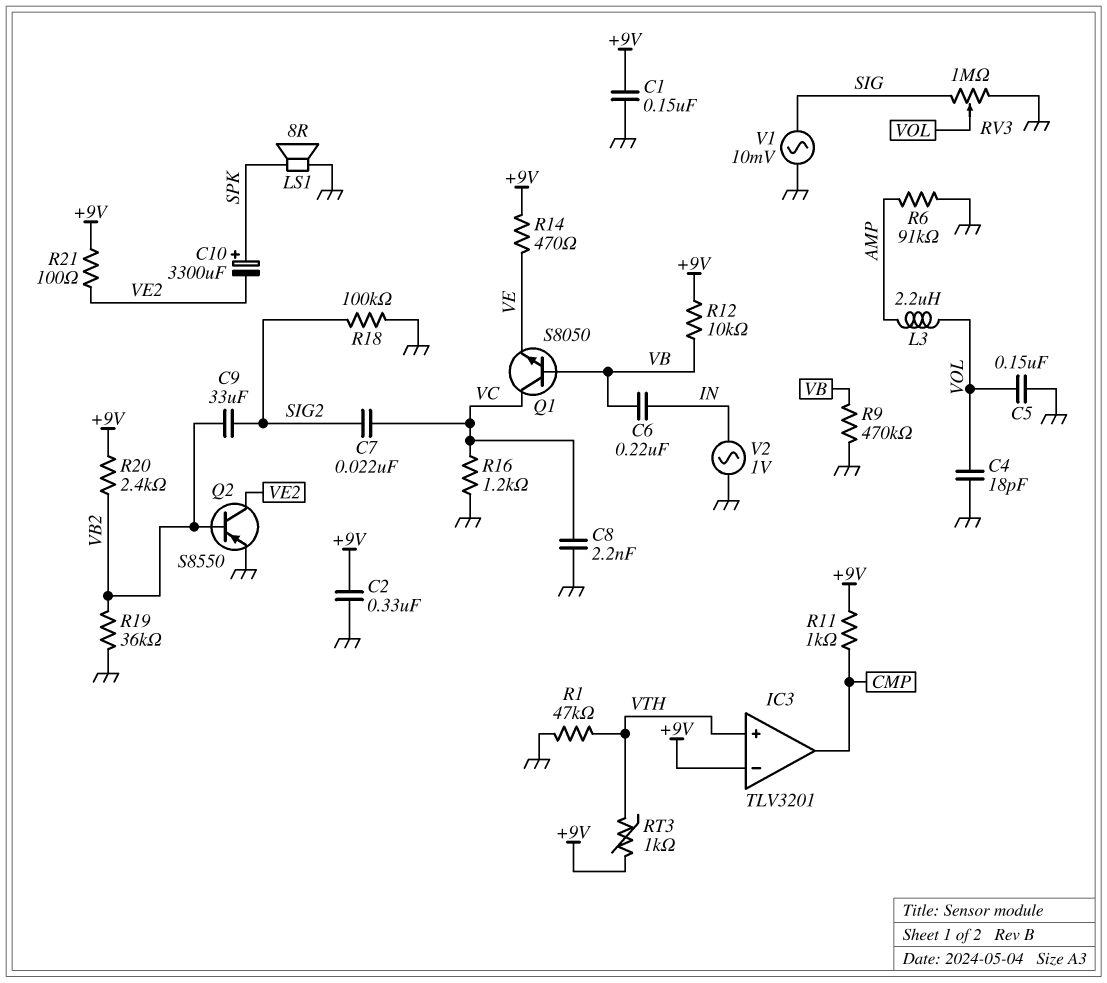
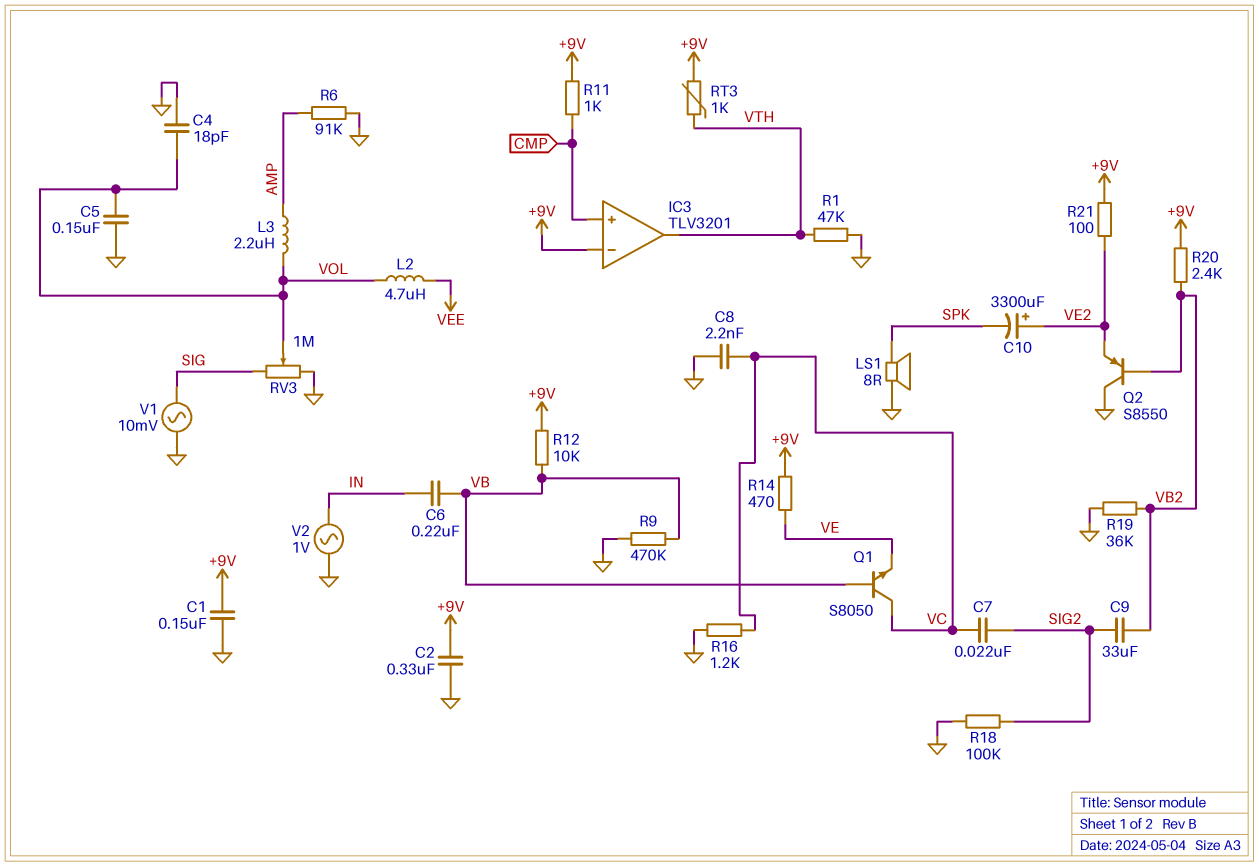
C10: 3300uF (plus SPK, minus VE2) -> 3300uF (plus VE2, minus SPK)
IC3 pin in+: VTH -> CMP
IC3 pin out: CMP -> VTH
L2: none -> 4.7uH (VEE, VOL)
Q2: PNP S8550 (B VB2, C VE2, E GND) -> PNP S8550 (B VB2, C GND, E VE2)

